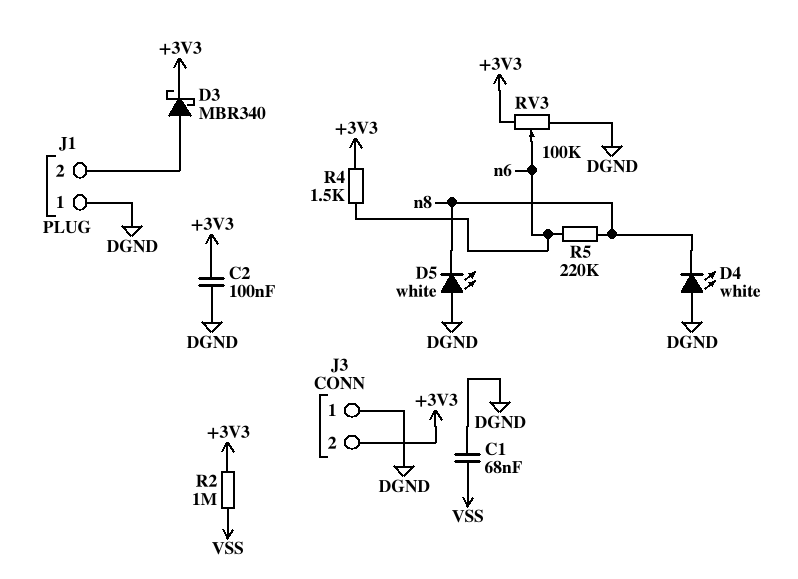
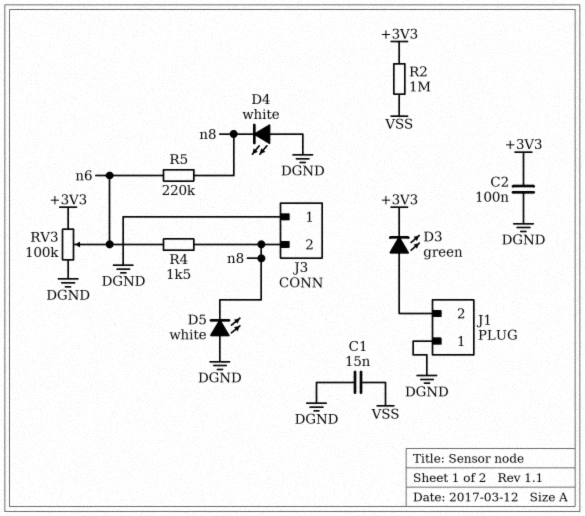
C1: 68nF (DGND, VSS) -> 15nF (DGND, VSS)
D3: schottky MBR340 (A J1/2, K +3V3) -> LED green (A J1/2, K +3V3)
J3 pin 2: +3V3 -> n8
R4: 1.5k (+3V3, n6) -> 1.5k (n6, n8)

